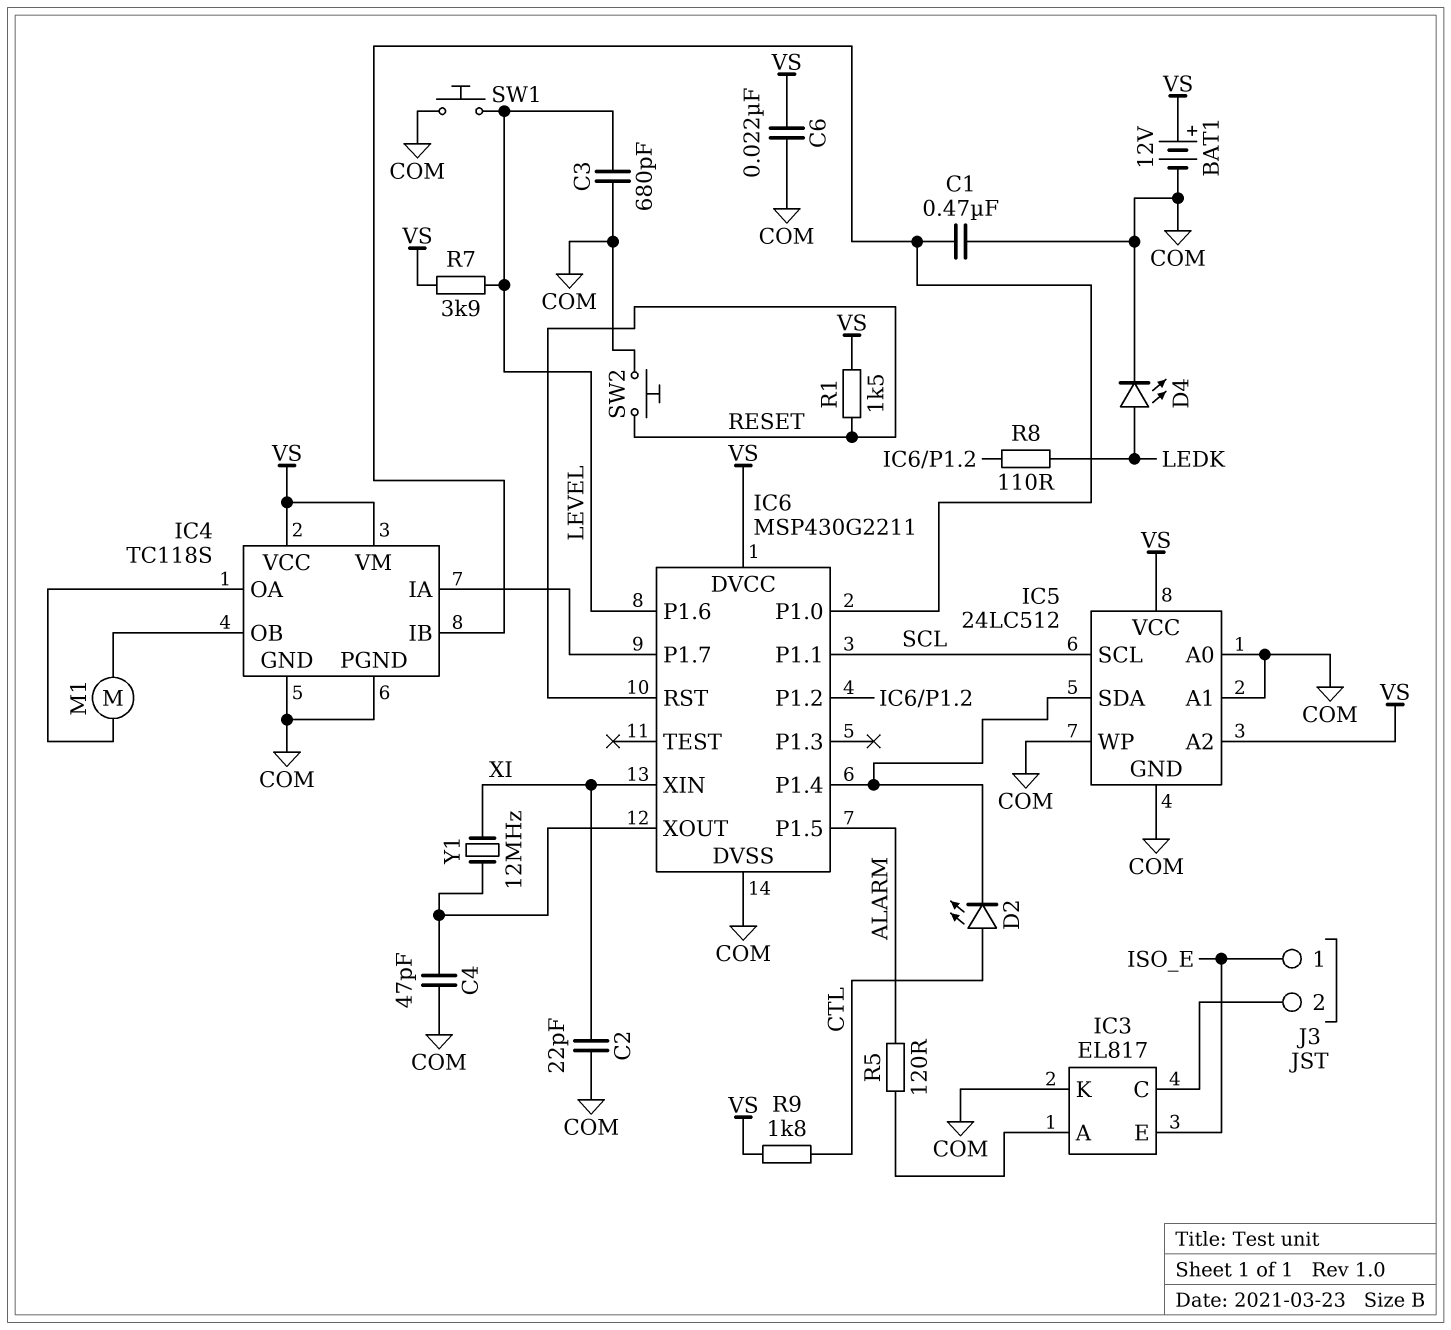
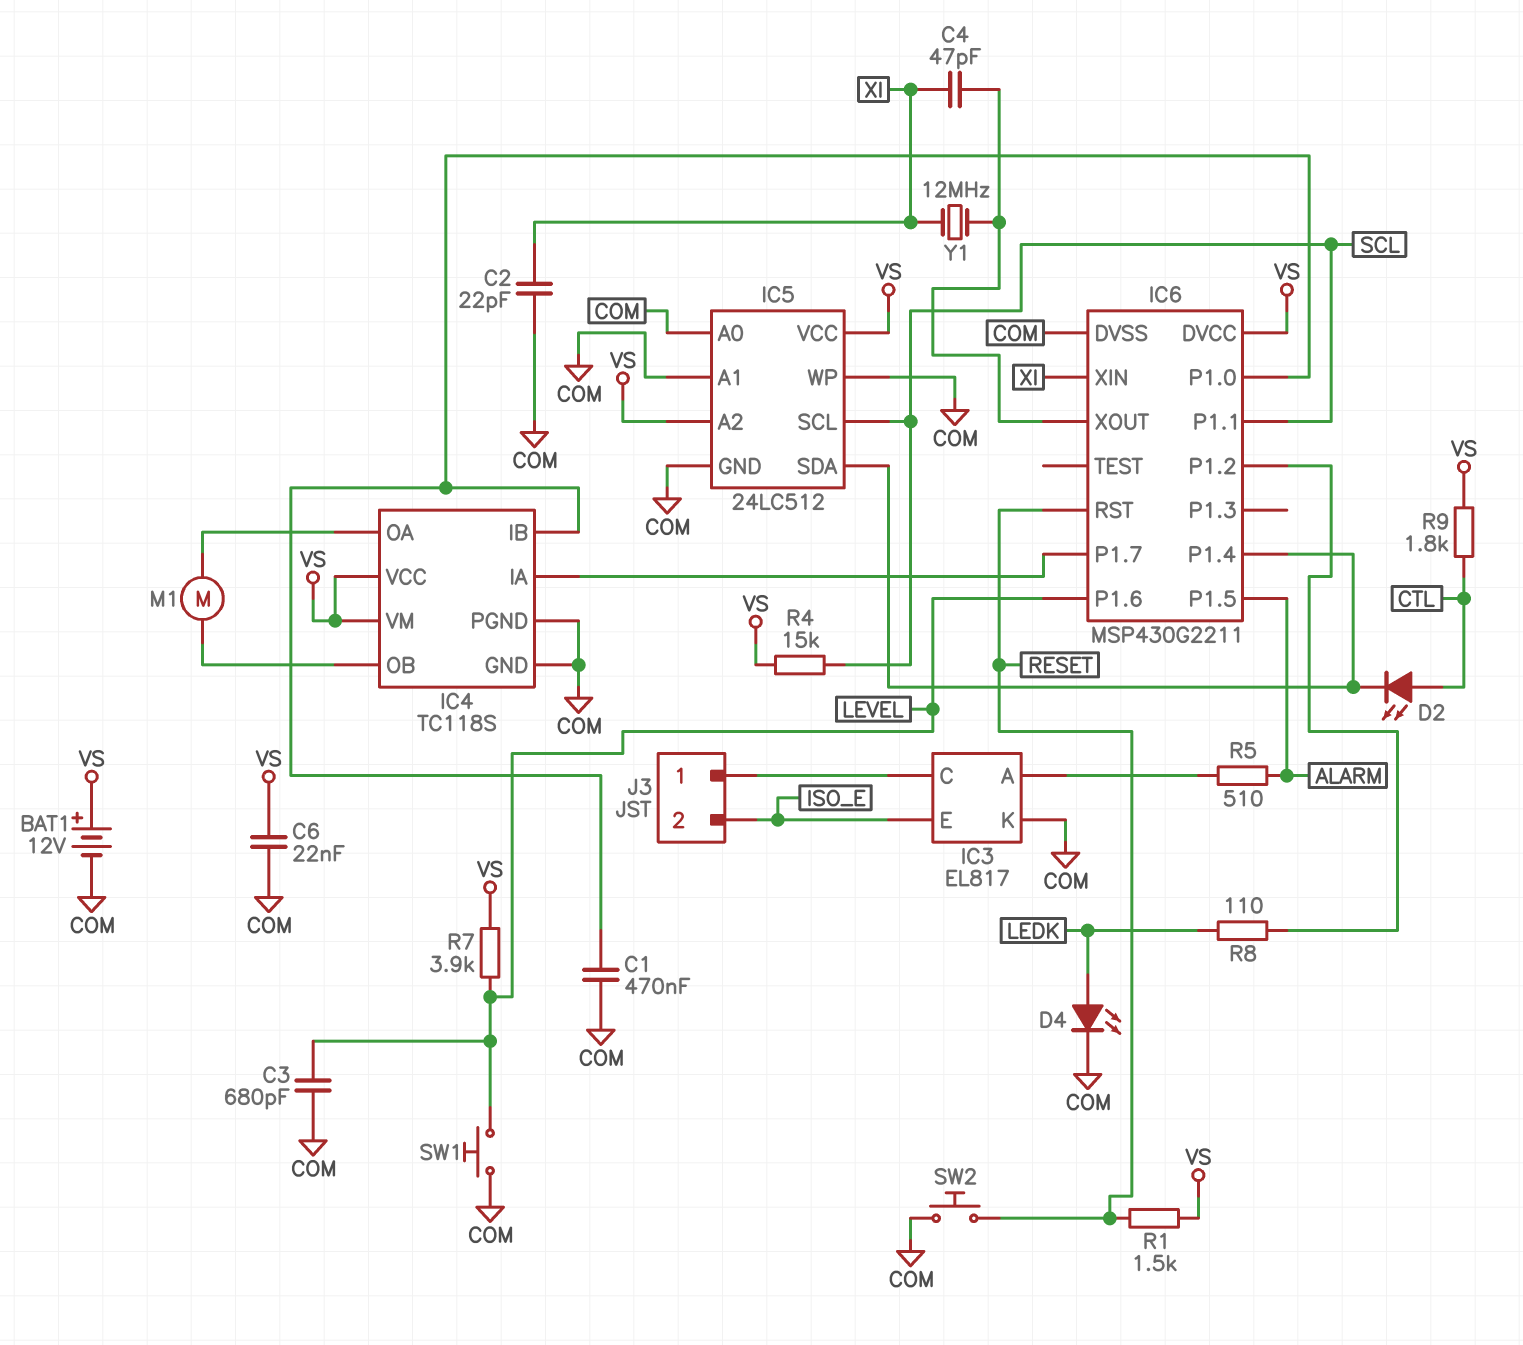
C4: 47pF (COM, IC6/XOUT) -> 47pF (IC6/XOUT, XI)
J3 pin 1: ISO_E -> IC3/C
J3 pin 2: IC3/C -> ISO_E
R4: none -> 15k (SCL, VS)
R5: 120 (ALARM, IC3/A) -> 510 (ALARM, IC3/A)

